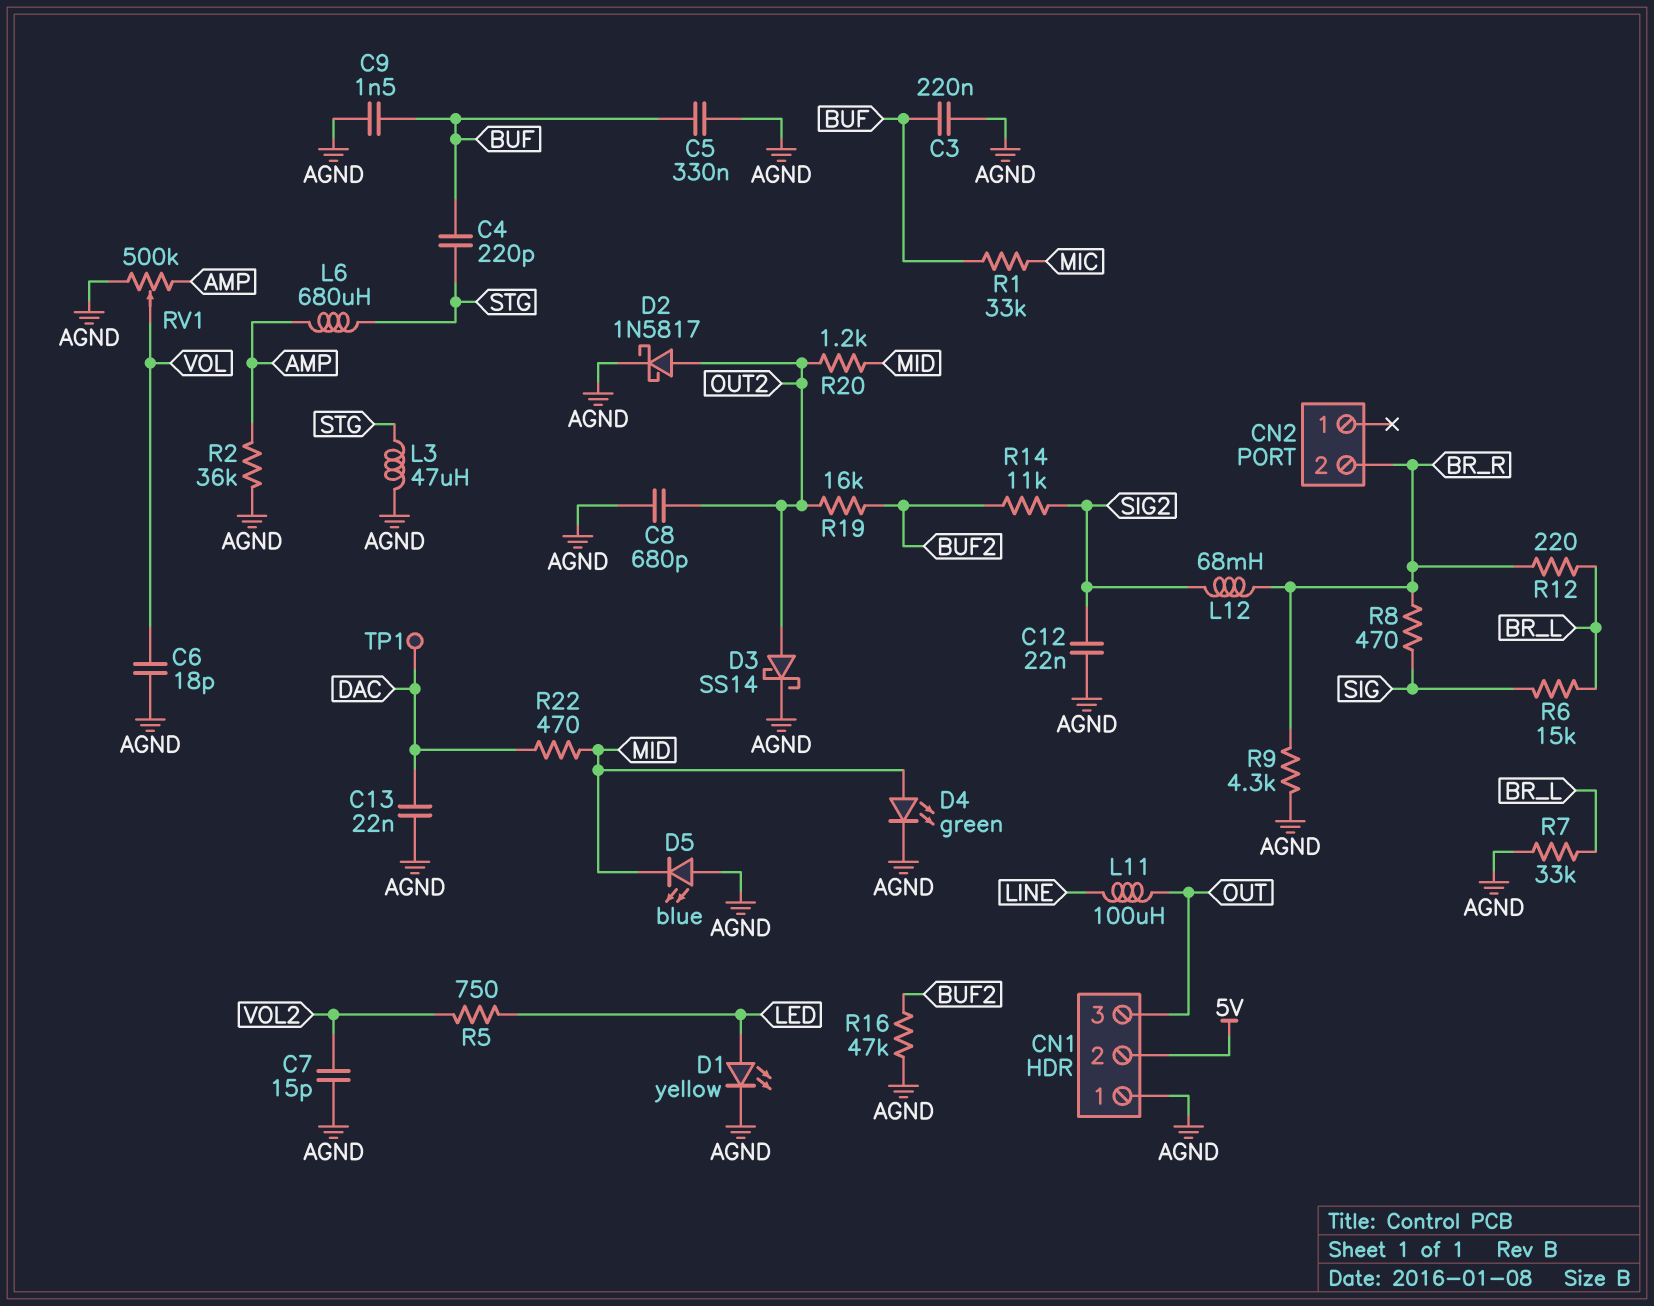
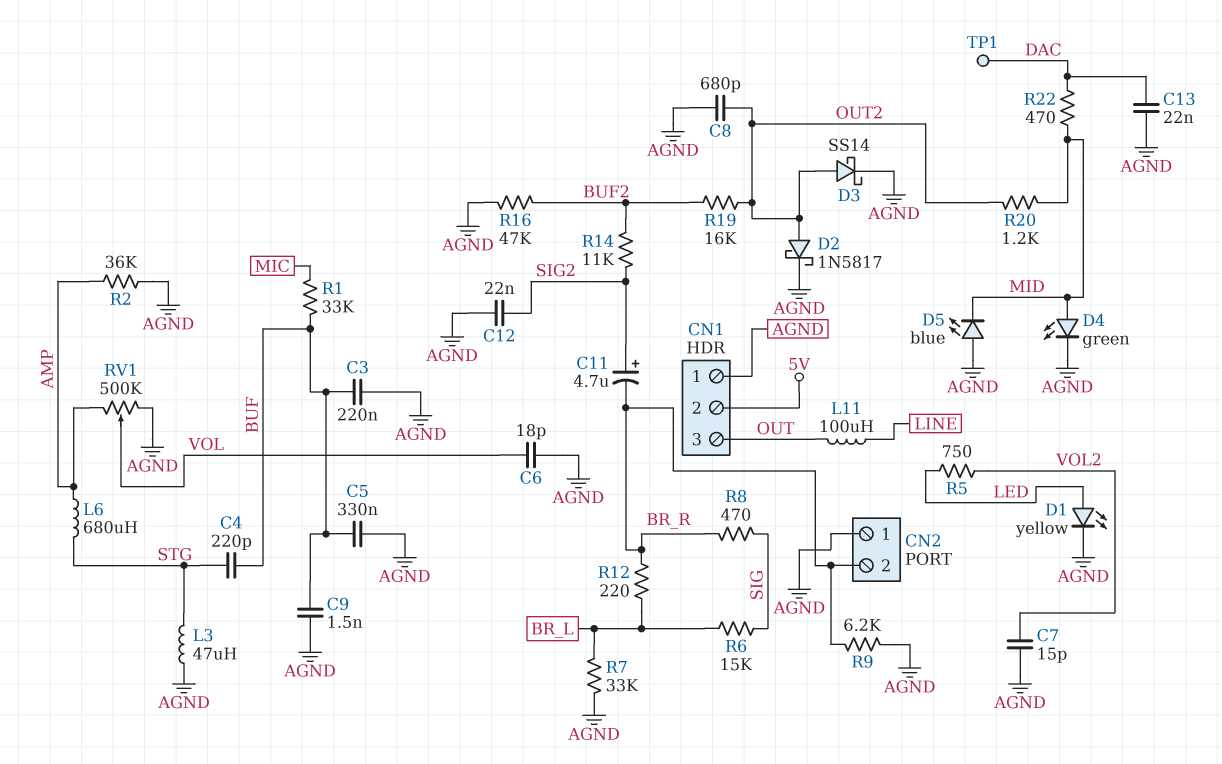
C11: none -> 4.7uF (plus SIG2, minus BR_R)
CN2 pin 1: none -> AGND
L12: 68mH (BR_R, SIG2) -> none
R9: 4.3k (AGND, BR_R) -> 6.2k (AGND, BR_R)

